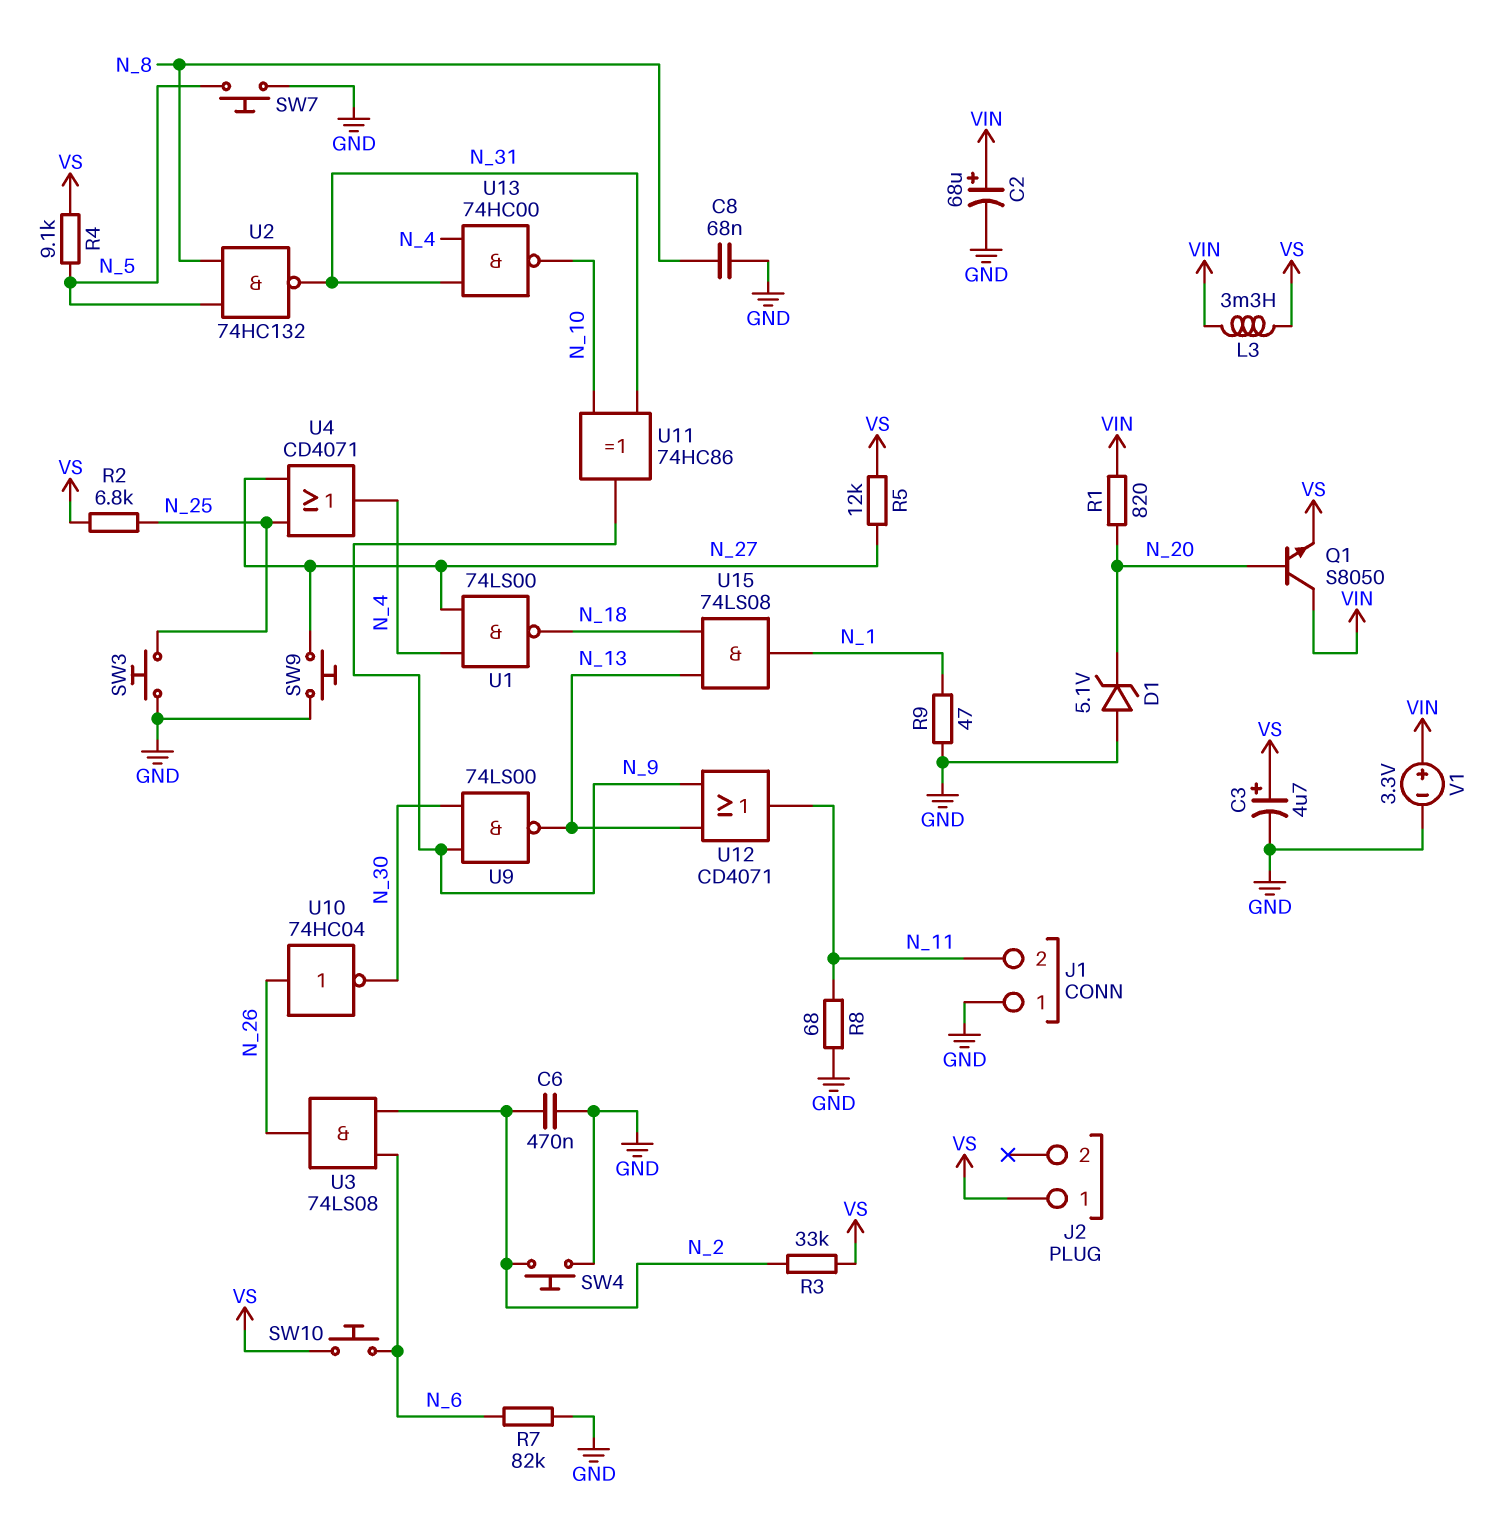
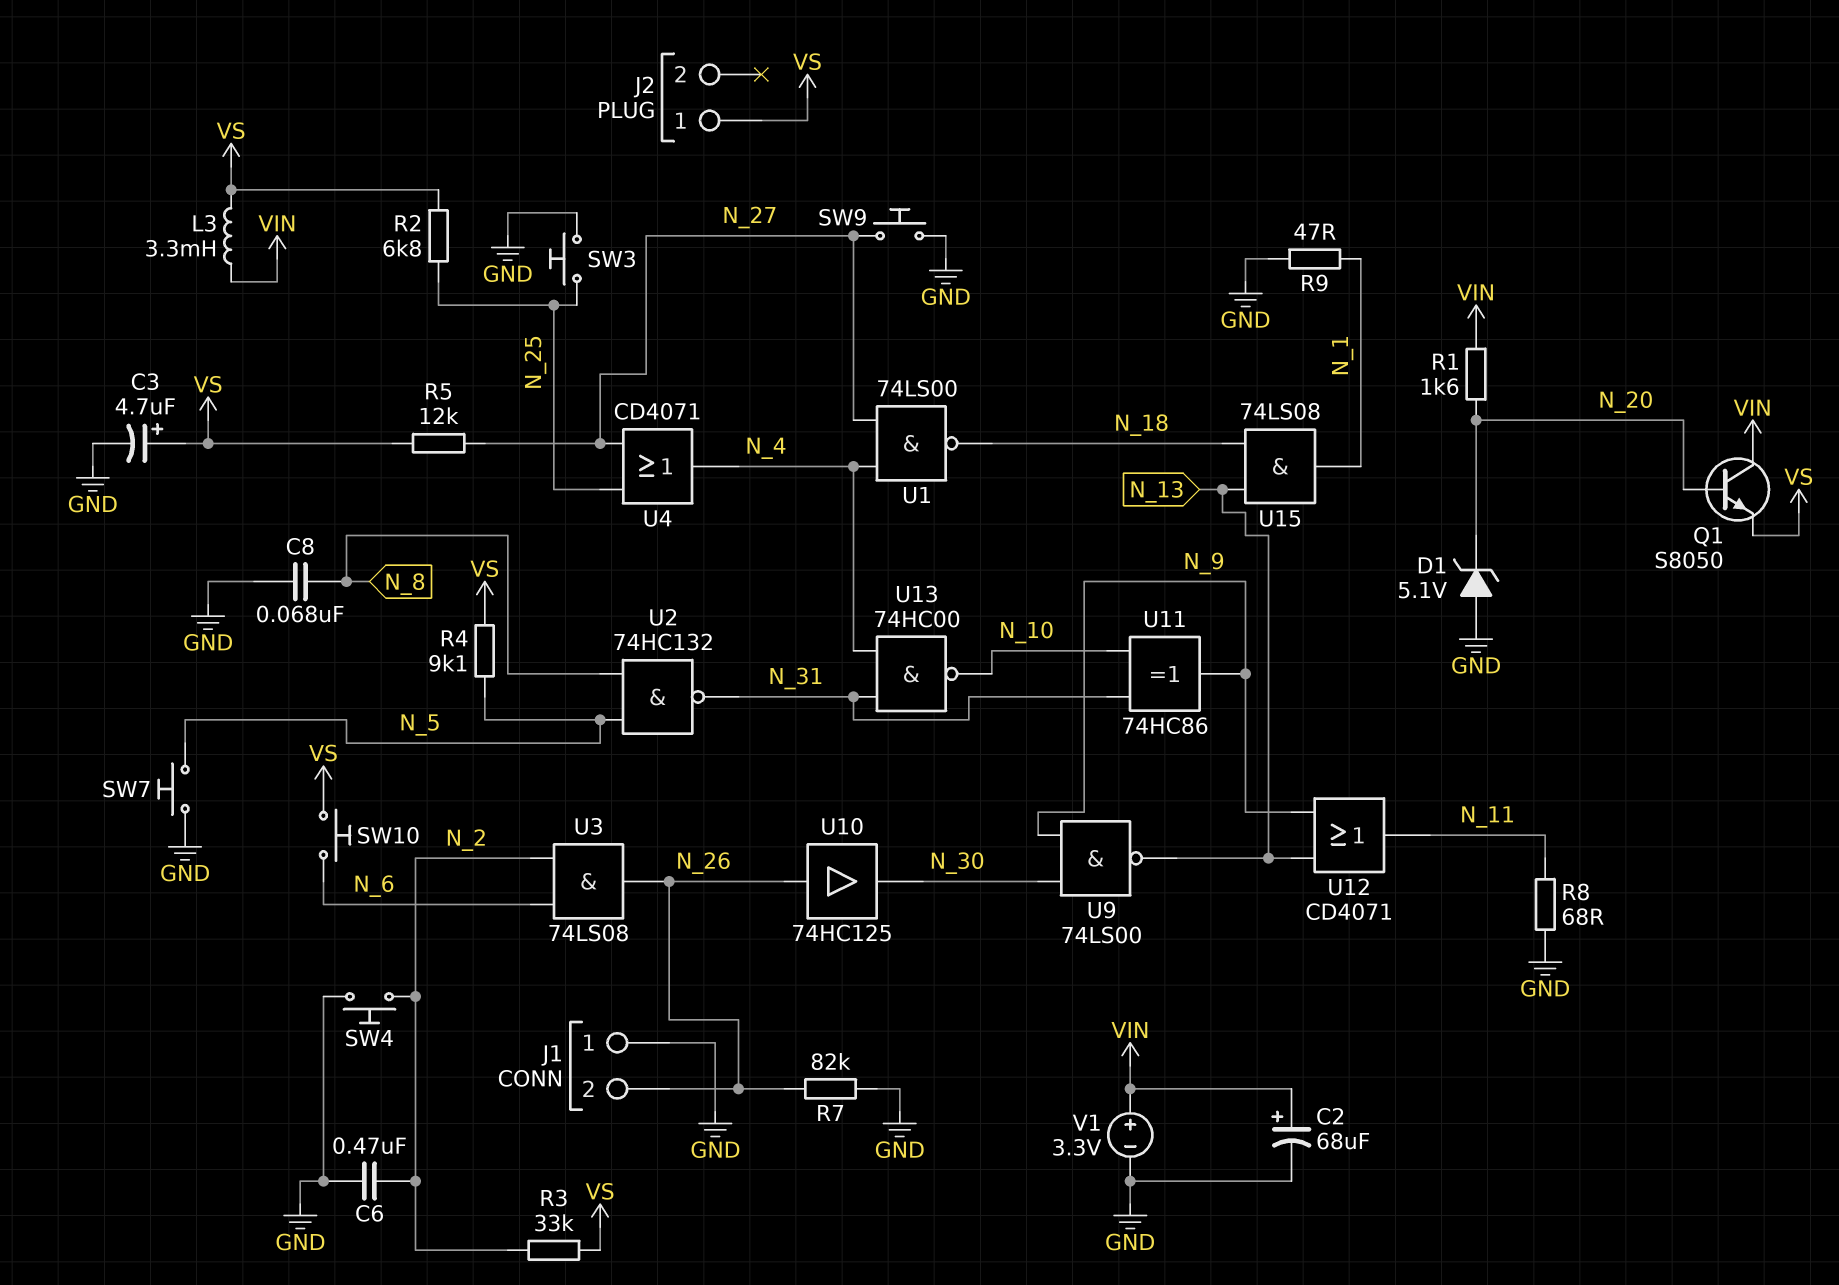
J1 pin 2: N_11 -> N_26
R1: 820 (N_20, VIN) -> 1.6k (N_20, VIN)
R7: 82k (GND, N_6) -> 82k (GND, N_26)
U10: NOT 74HC04 (in N_26, out N_30) -> buffer 74HC125 (in N_26, out N_30)

